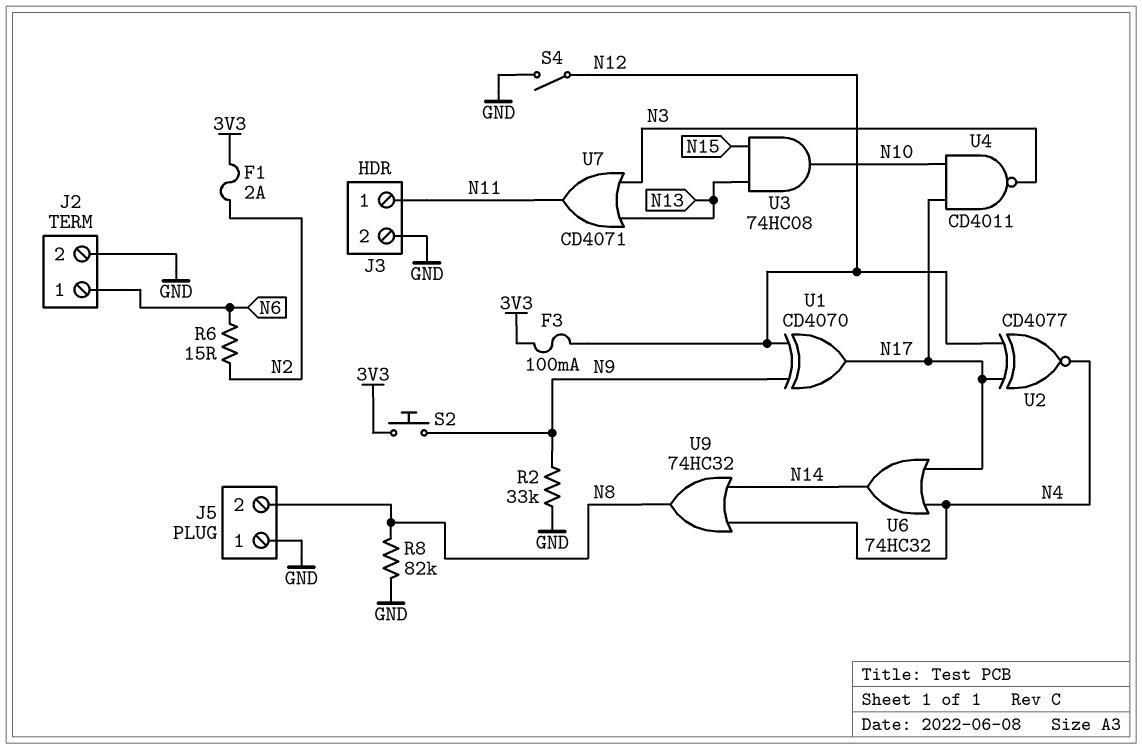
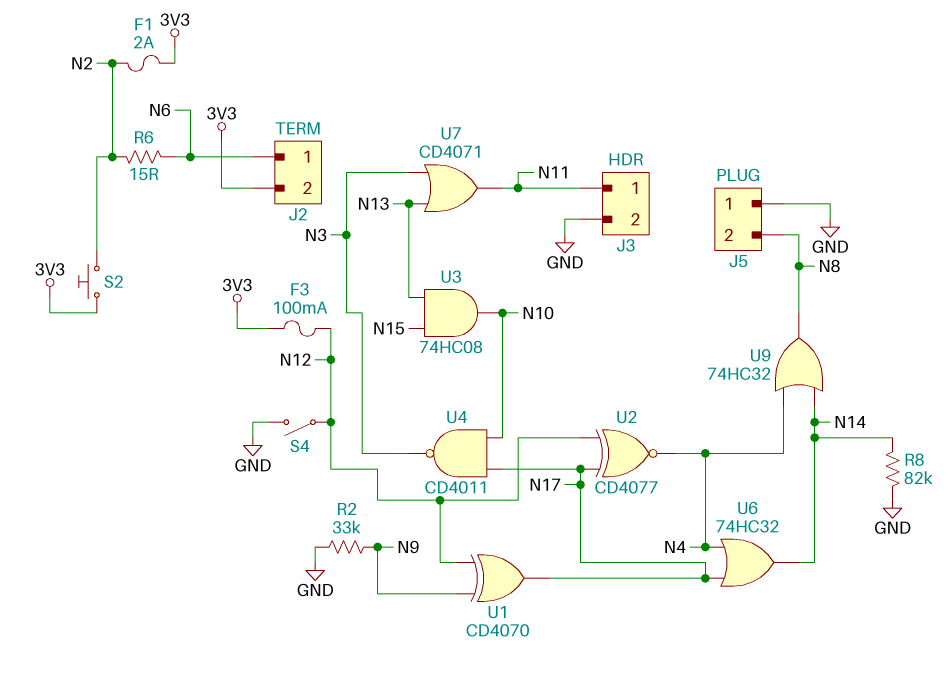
J2 pin 2: GND -> 3V3
R8: 82k (GND, N8) -> 82k (GND, N14)
S2: button (3V3, N9) -> button (3V3, N2)

